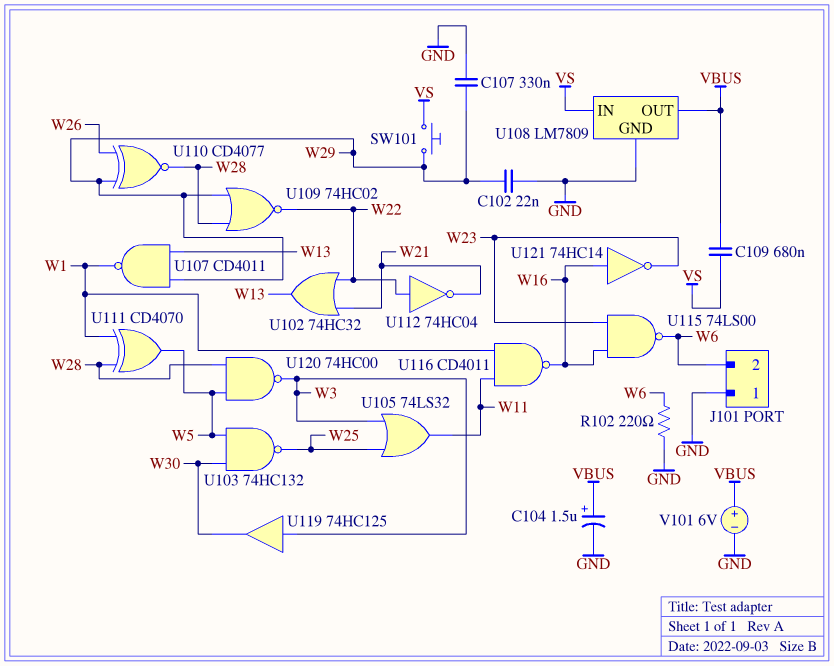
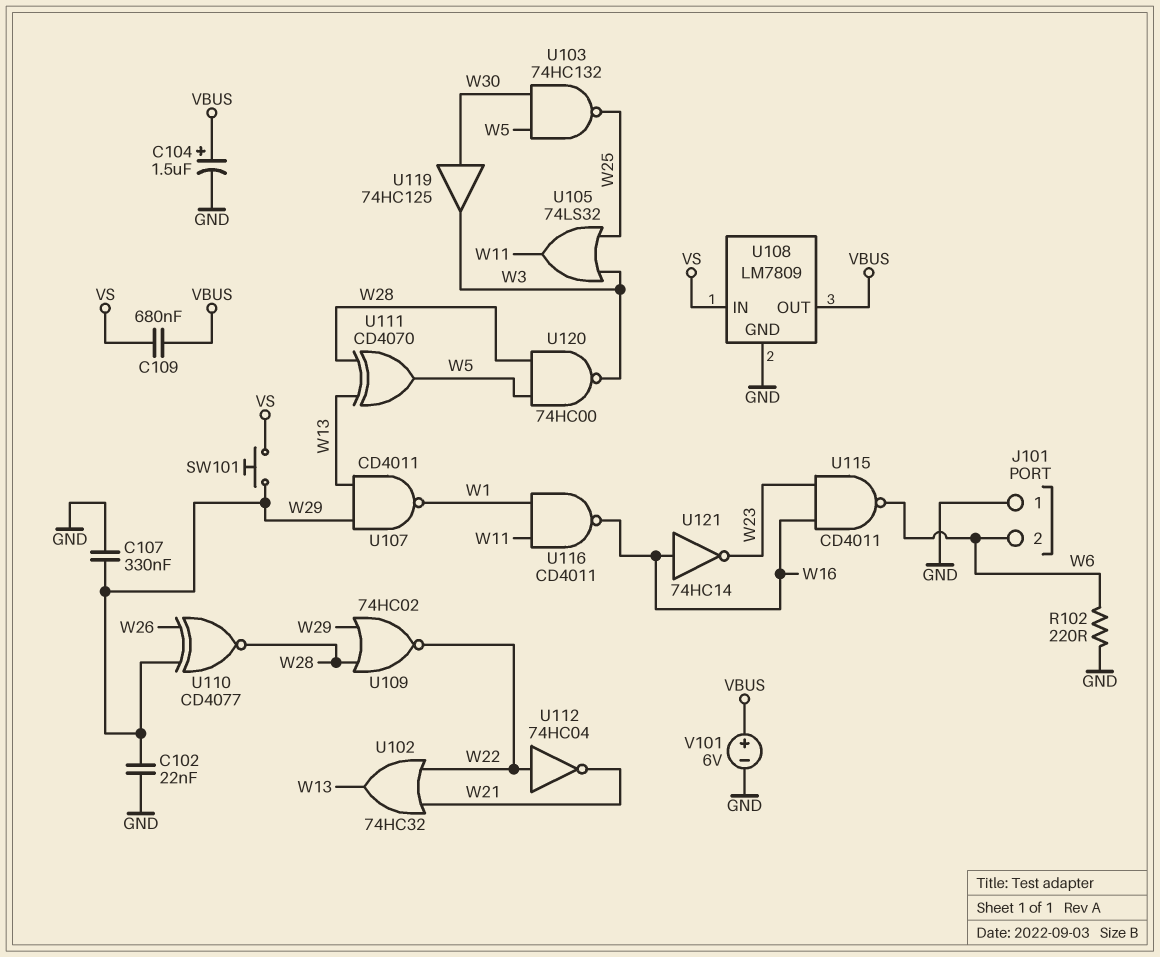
U111: XOR CD4070 (in W1, in W28, out W5) -> XOR CD4070 (in W13, in W28, out W5)
U115: NAND 74LS00 (in W16, in W23, out W6) -> NAND CD4011 (in W16, in W23, out W6)
U119: buffer 74HC125 (in W3, out W30) -> buffer 74HC125 (in W30, out W3)

